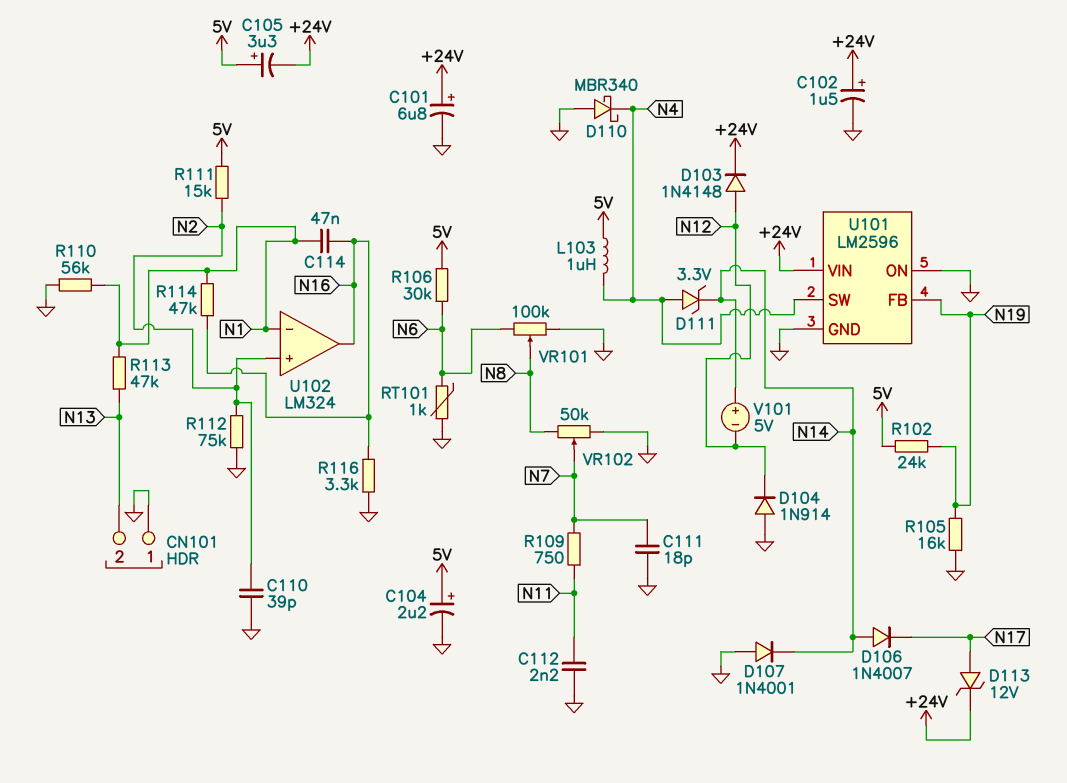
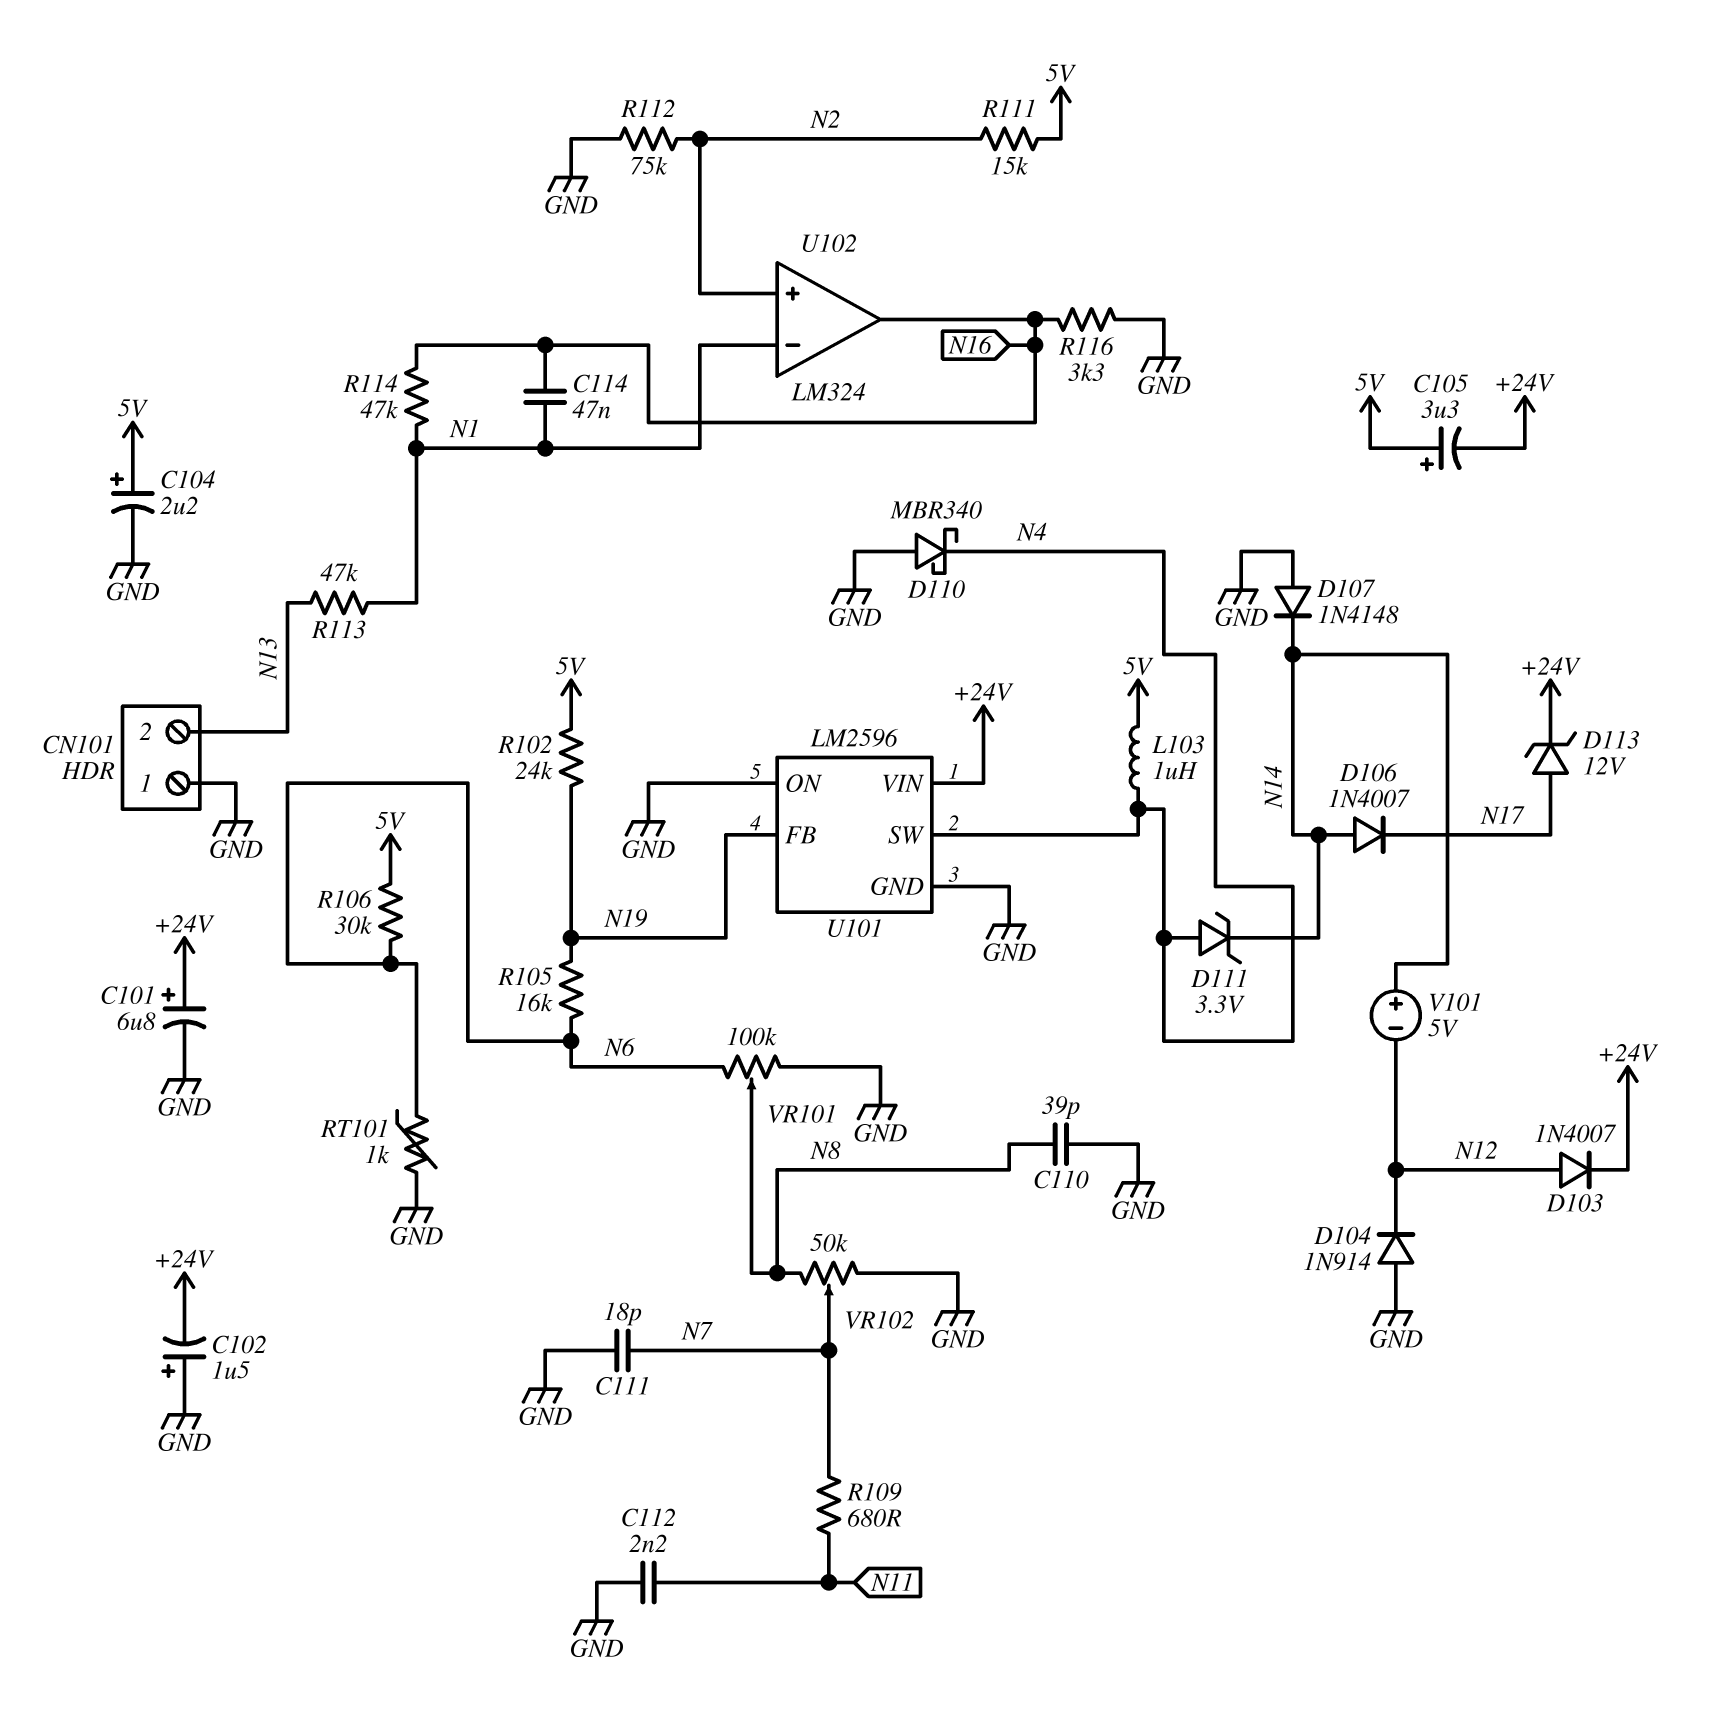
C102: 1.5uF (plus +24V, minus GND) -> 1.5uF (plus GND, minus +24V)
C110: 39pF (GND, N2) -> 39pF (GND, N8)
D103: diode 1N4148 (A N12, K +24V) -> diode 1N4007 (A N12, K +24V)
D107: diode 1N4001 (A GND, K N14) -> diode 1N4148 (A GND, K N14)
R105: 16k (GND, N19) -> 16k (N6, N19)
R109: 750 (N7, N11) -> 680 (N7, N11)
R110: 56k (GND, N1) -> none

